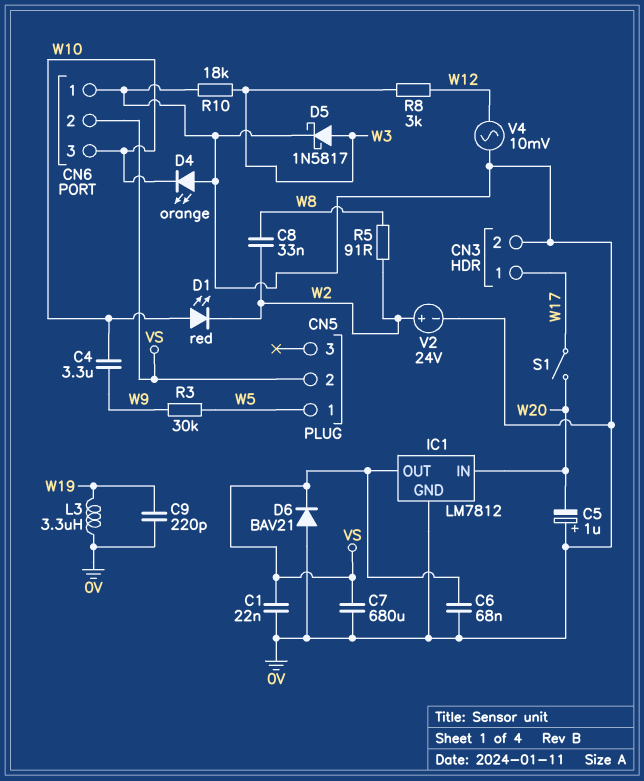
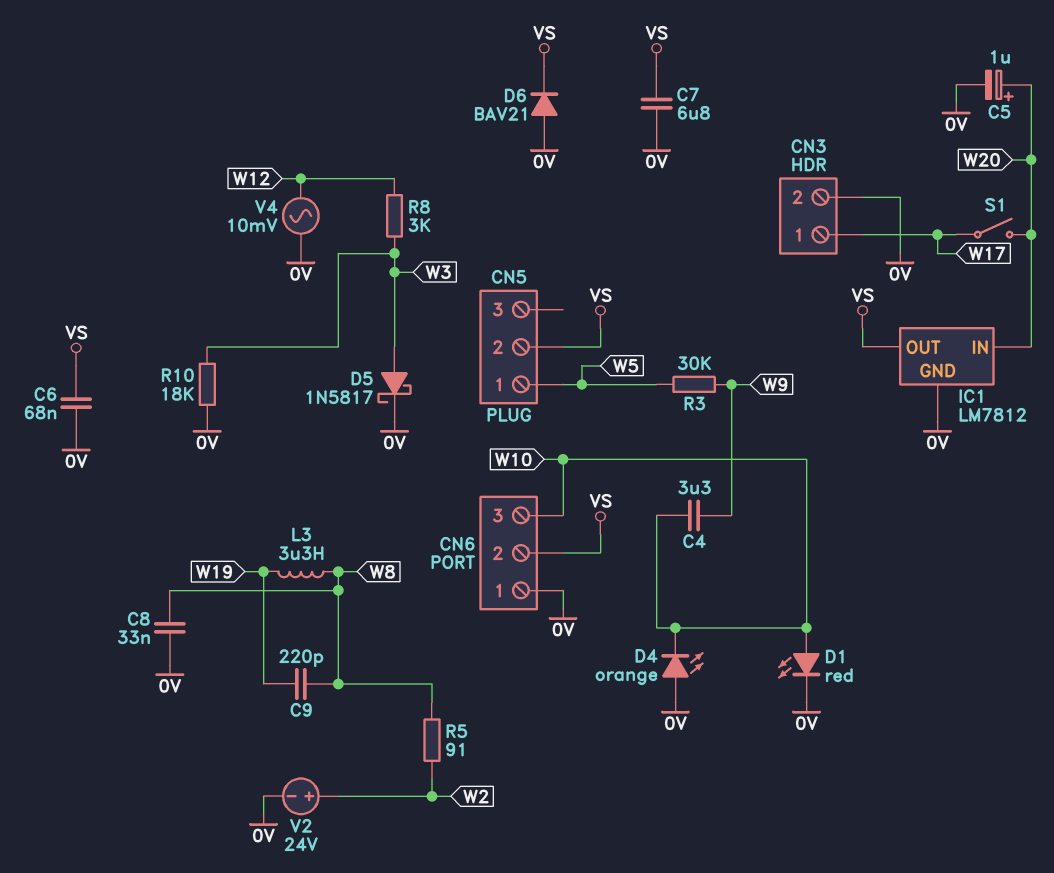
C1: 22nF (0V, VS) -> none
C5: 1uF (plus 0V, minus W20) -> 1uF (plus W20, minus 0V)
C7: 680uF (0V, VS) -> 6.8uF (0V, VS)
C8: 33nF (W2, W8) -> 33nF (0V, W8)
C9: 220pF (0V, W19) -> 220pF (W8, W19)
D1: LED red (A W10, K W2) -> LED red (A W10, K 0V)
L3: 3.3uH (0V, W19) -> 3.3uH (W8, W19)

